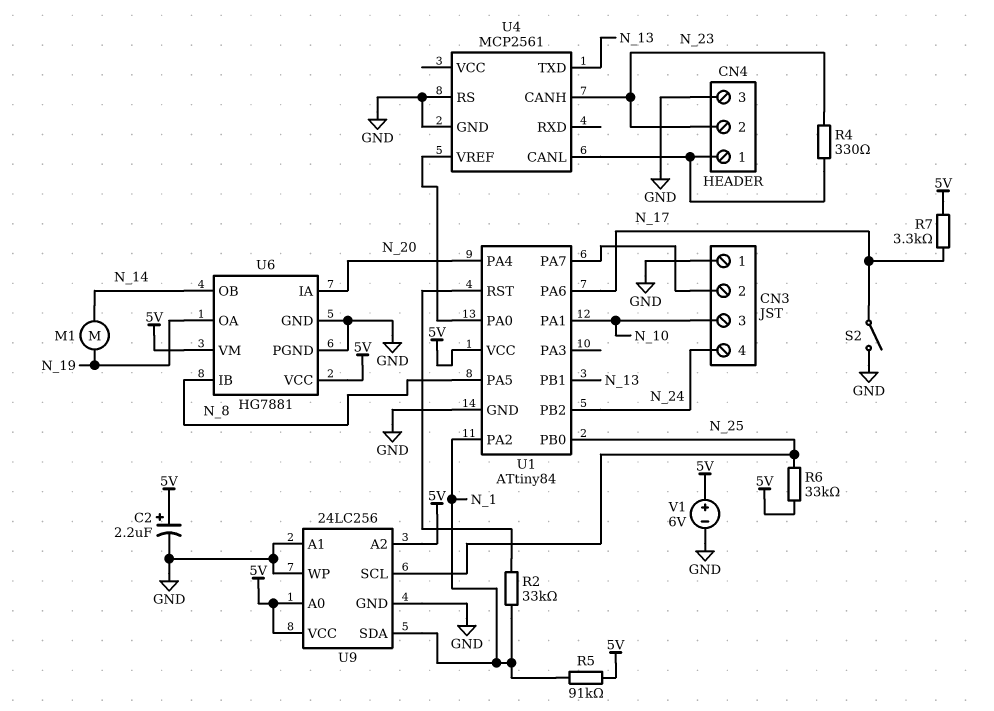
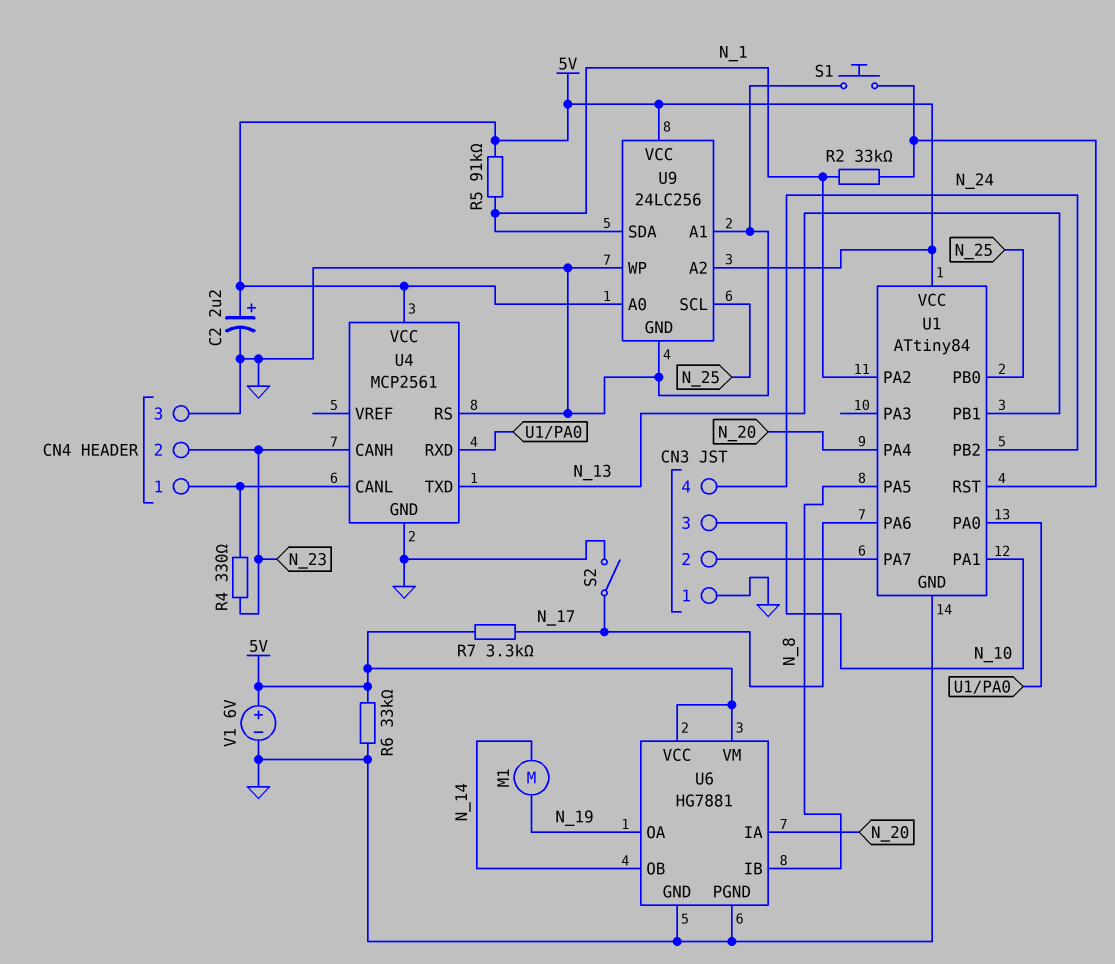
R6: 33k (5V, N_25) -> 33k (5V, GND)
S1: none -> button (GND, U1/RST)
U4 pin RXD: none -> U1/PA0
U4 pin VCC: none -> 5V
U4 pin VREF: U1/PA0 -> none

